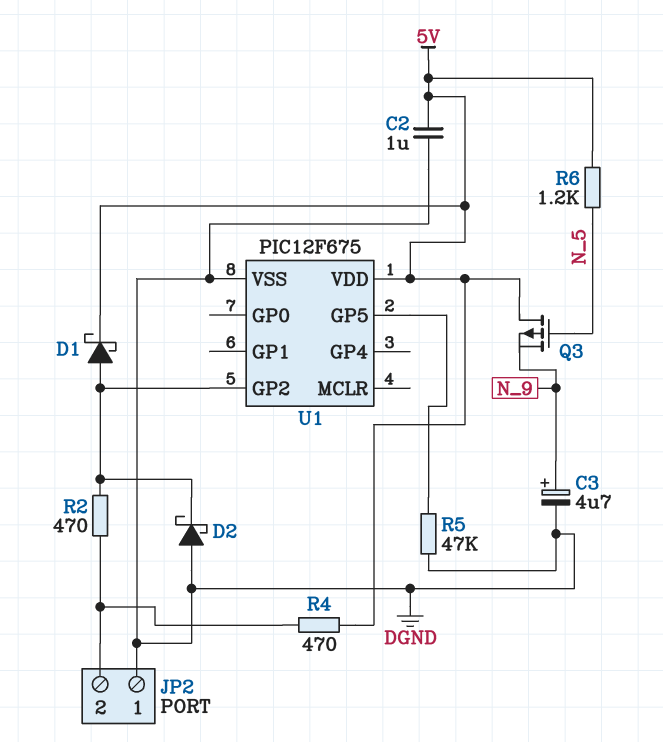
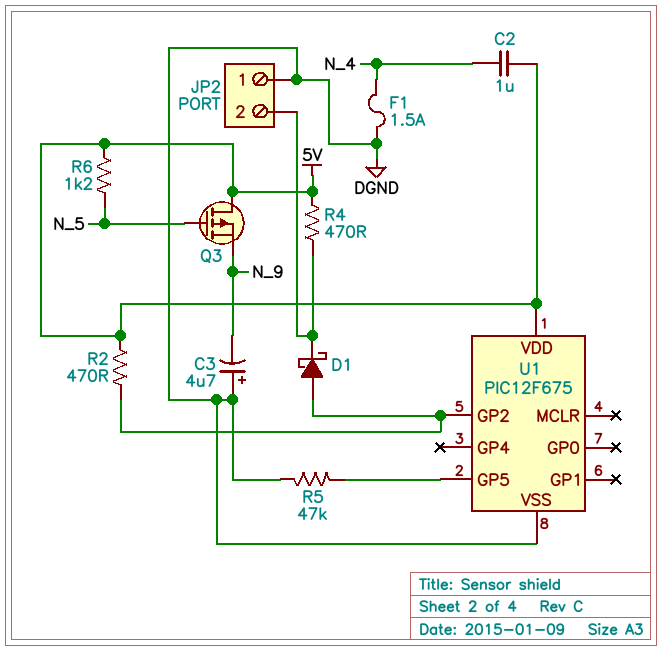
C2: 1uF (5V, DGND) -> 1uF (5V, N_4)
C3: 4.7uF (plus N_9, minus DGND) -> 4.7uF (plus DGND, minus N_9)
D1: schottky (A U1/GP2, K 5V) -> schottky (A U1/GP2, K JP2/2)
D2: schottky (A DGND, K U1/GP2) -> none
F1: none -> 1.5A (DGND, N_4)
R2: 470 (JP2/2, U1/GP2) -> 470 (5V, U1/GP2)

